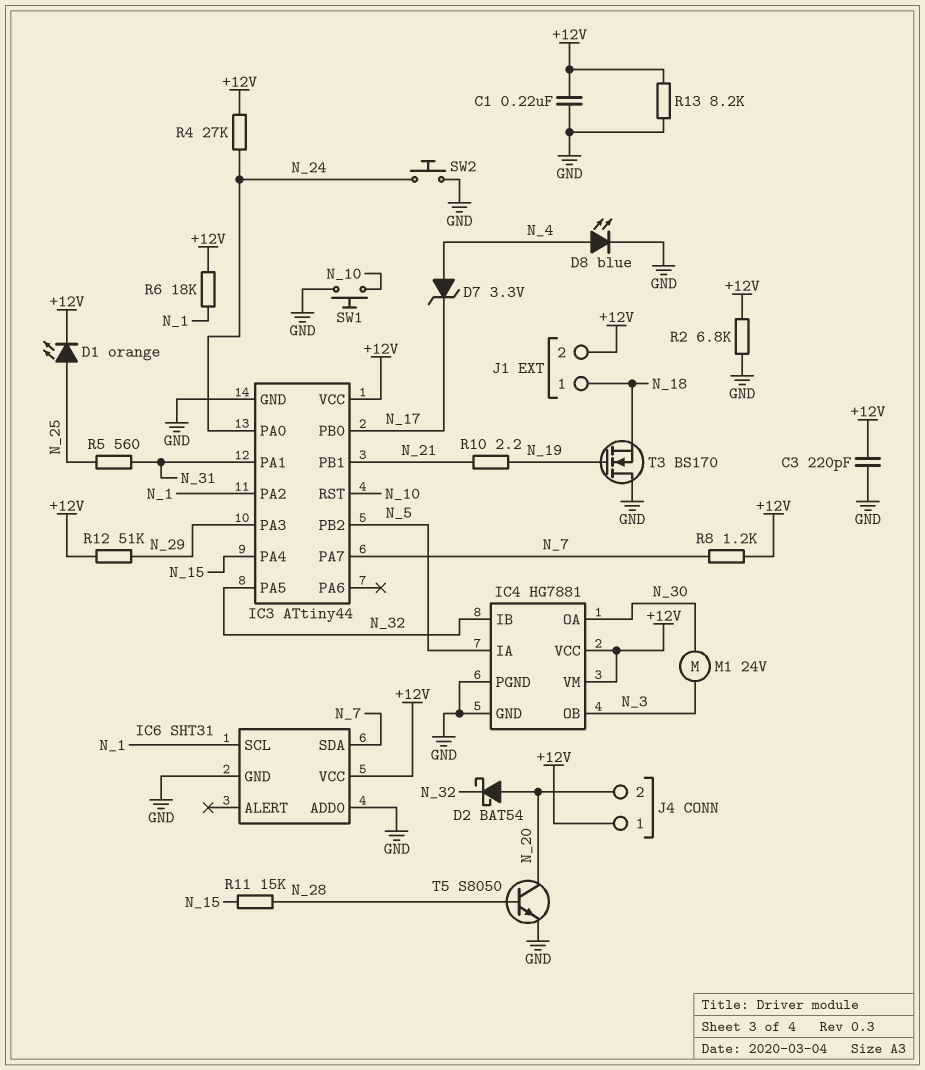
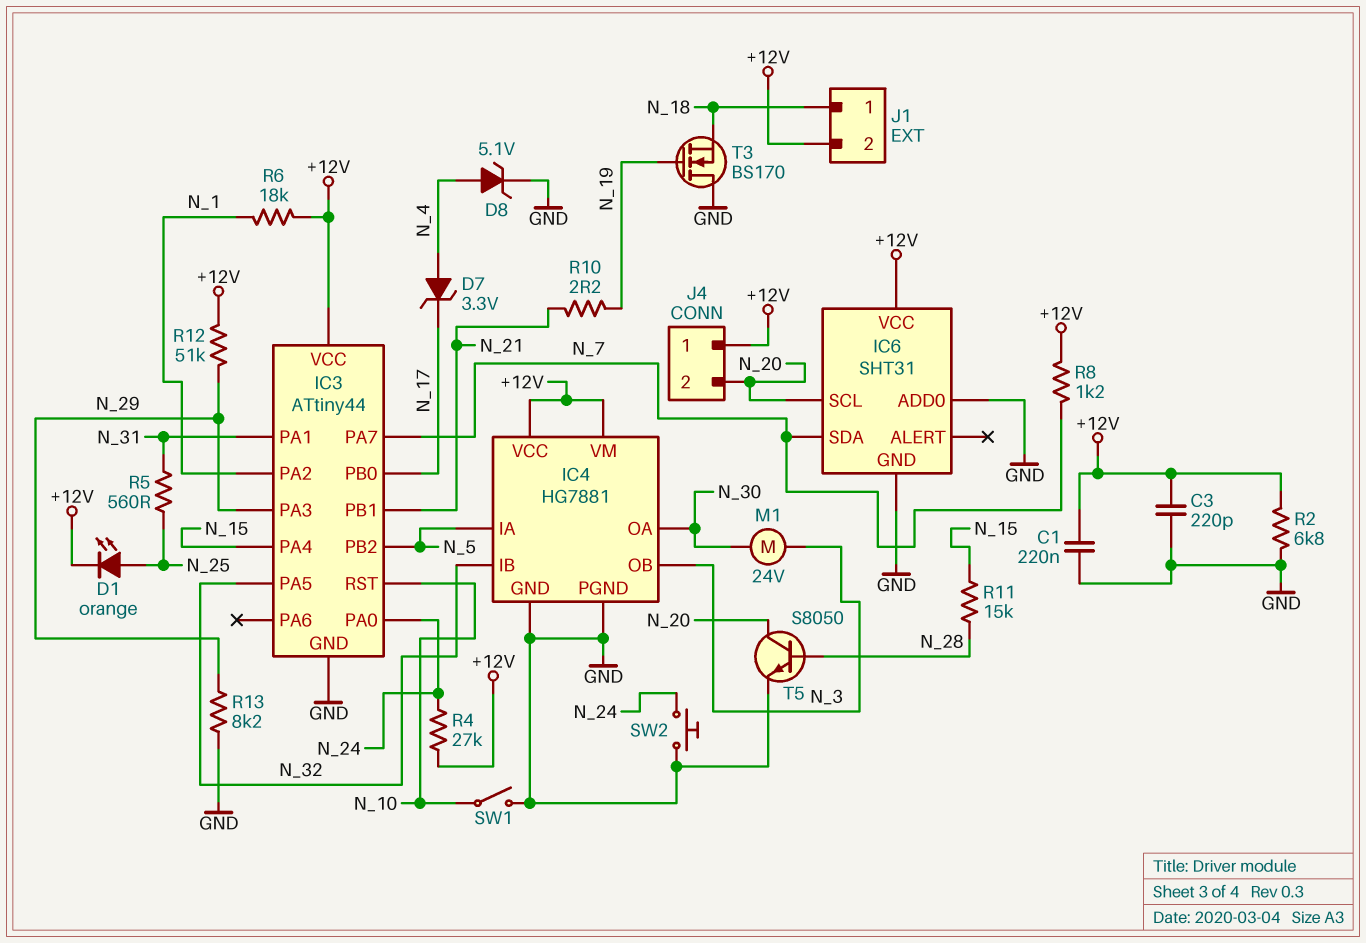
D2: schottky BAT54 (A N_20, K N_32) -> none
D8: LED blue (A N_4, K GND) -> zener 5.1V (A N_4, K GND)
IC6 pin SCL: N_1 -> N_20
R13: 8.2k (+12V, GND) -> 8.2k (GND, N_29)
SW1: button (GND, N_10) -> switch (GND, N_10)

